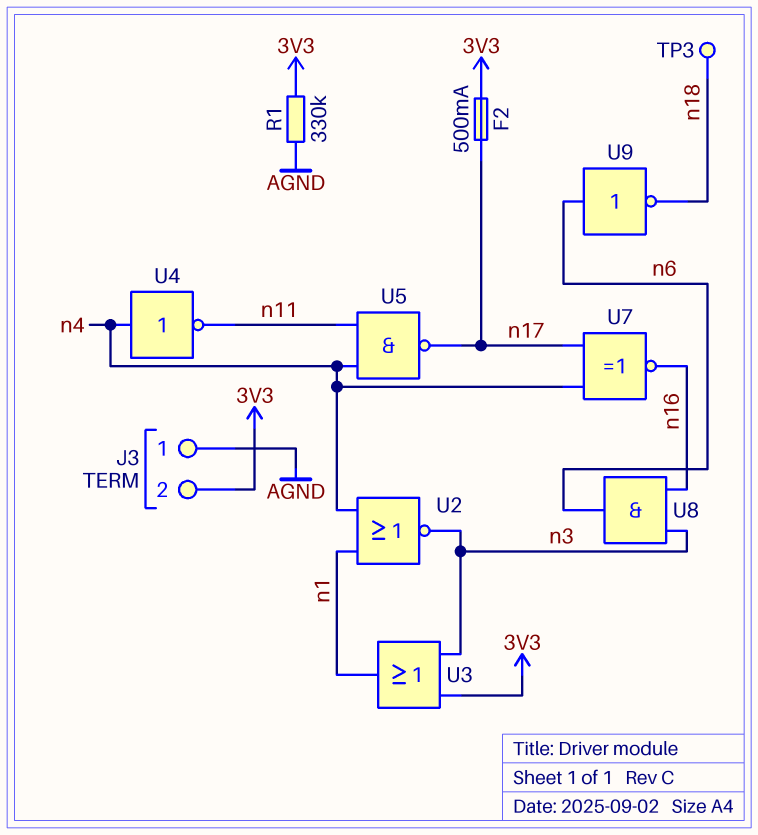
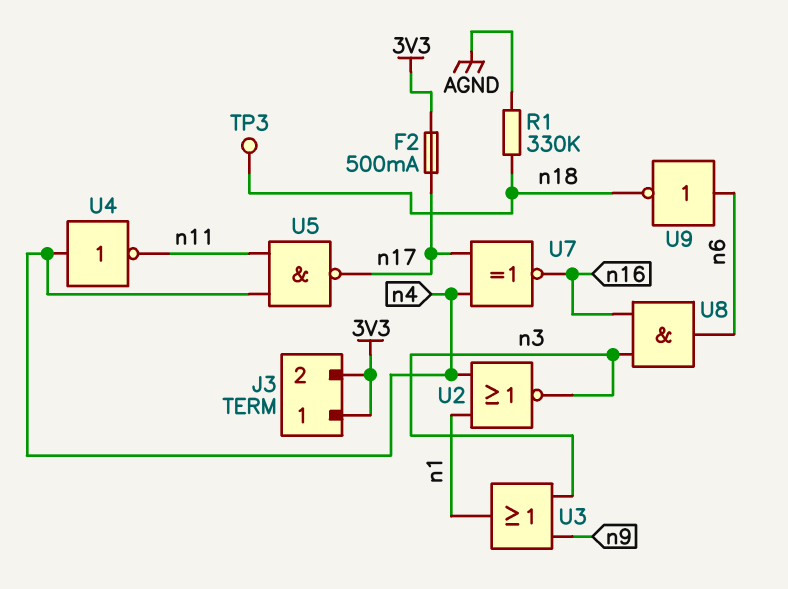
J3 pin 1: AGND -> 3V3
R1: 330k (3V3, AGND) -> 330k (AGND, n18)
U3: OR (in 3V3, in n3, out n1) -> OR (in n3, in n9, out n1)

